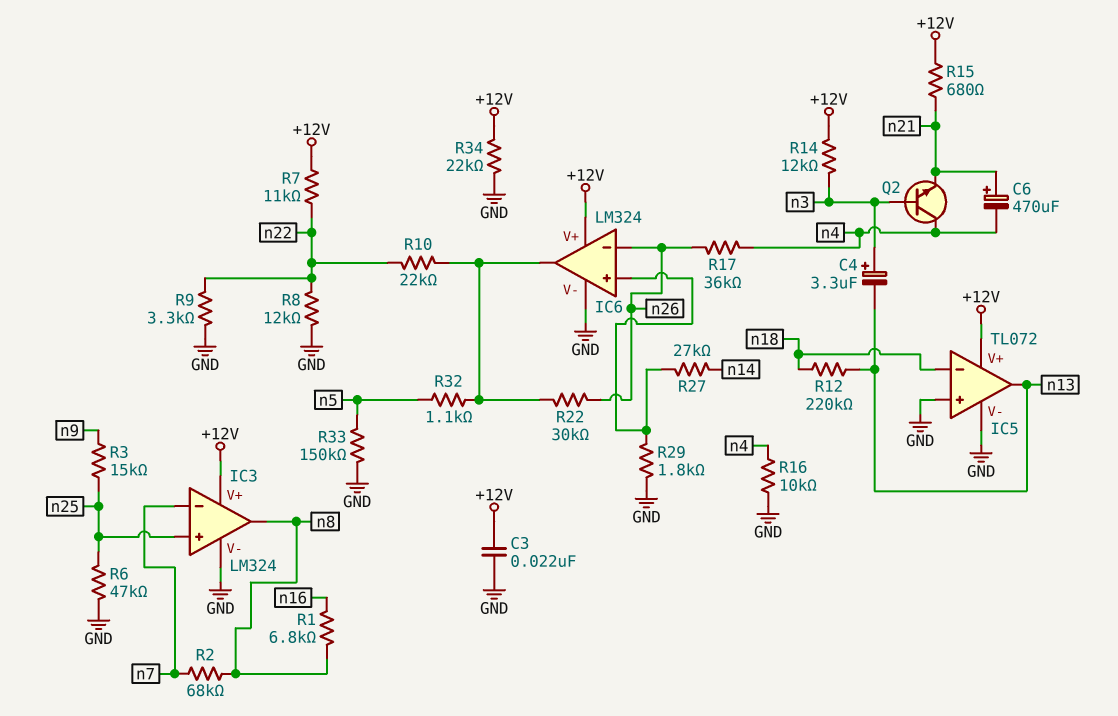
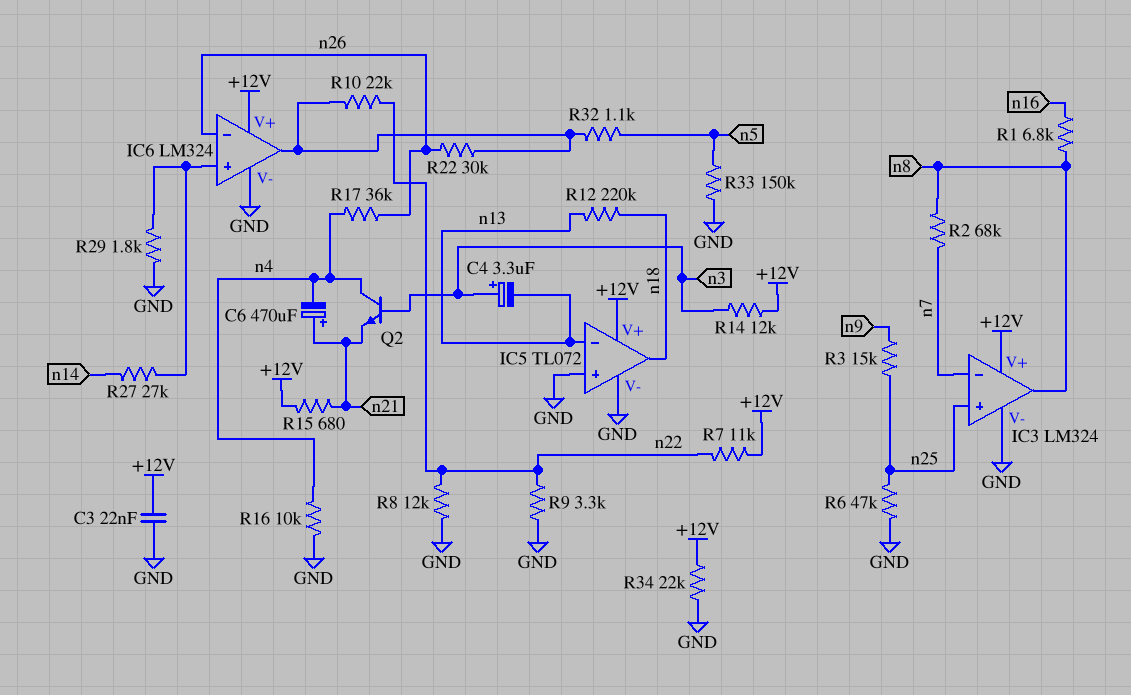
IC5 pin in-: n18 -> n13
IC5 pin out: n13 -> n18

